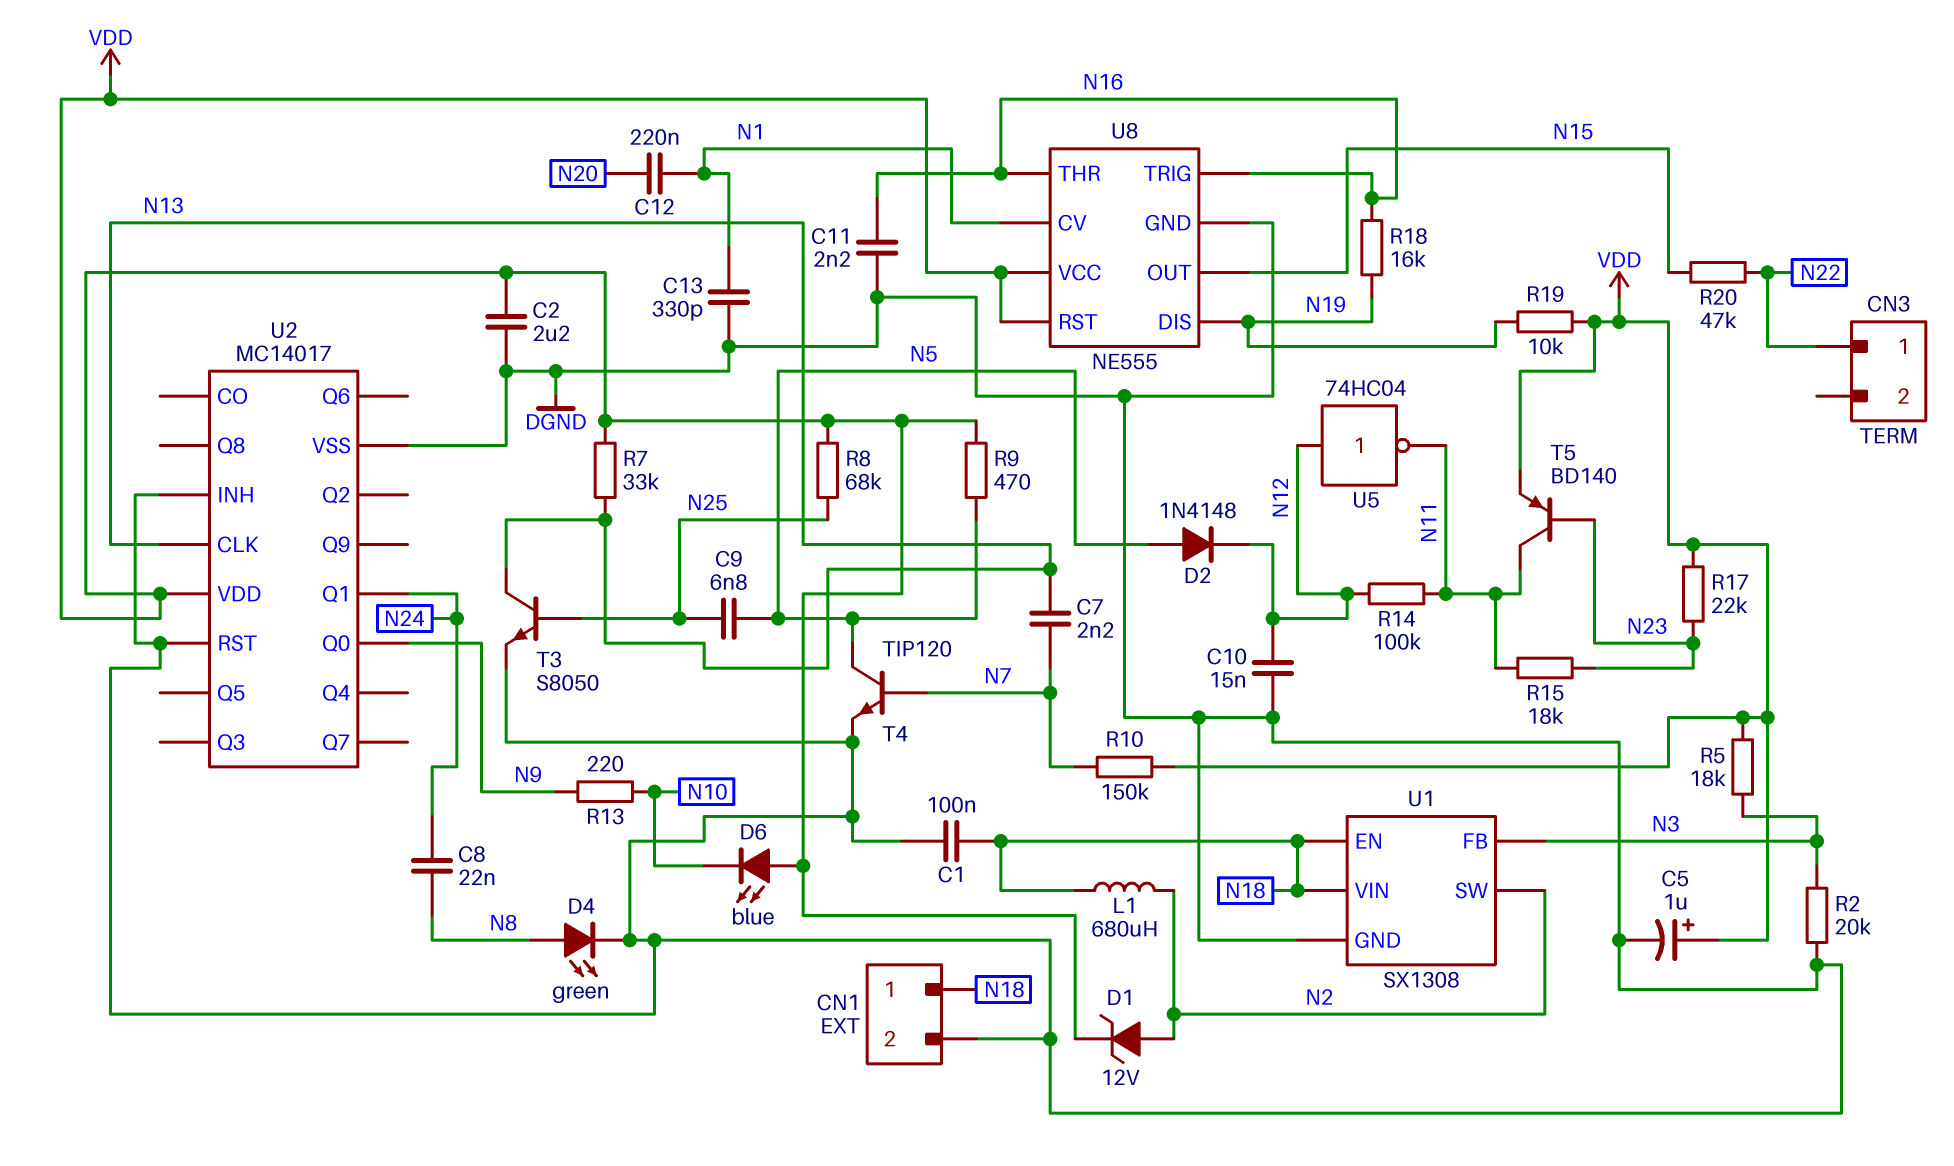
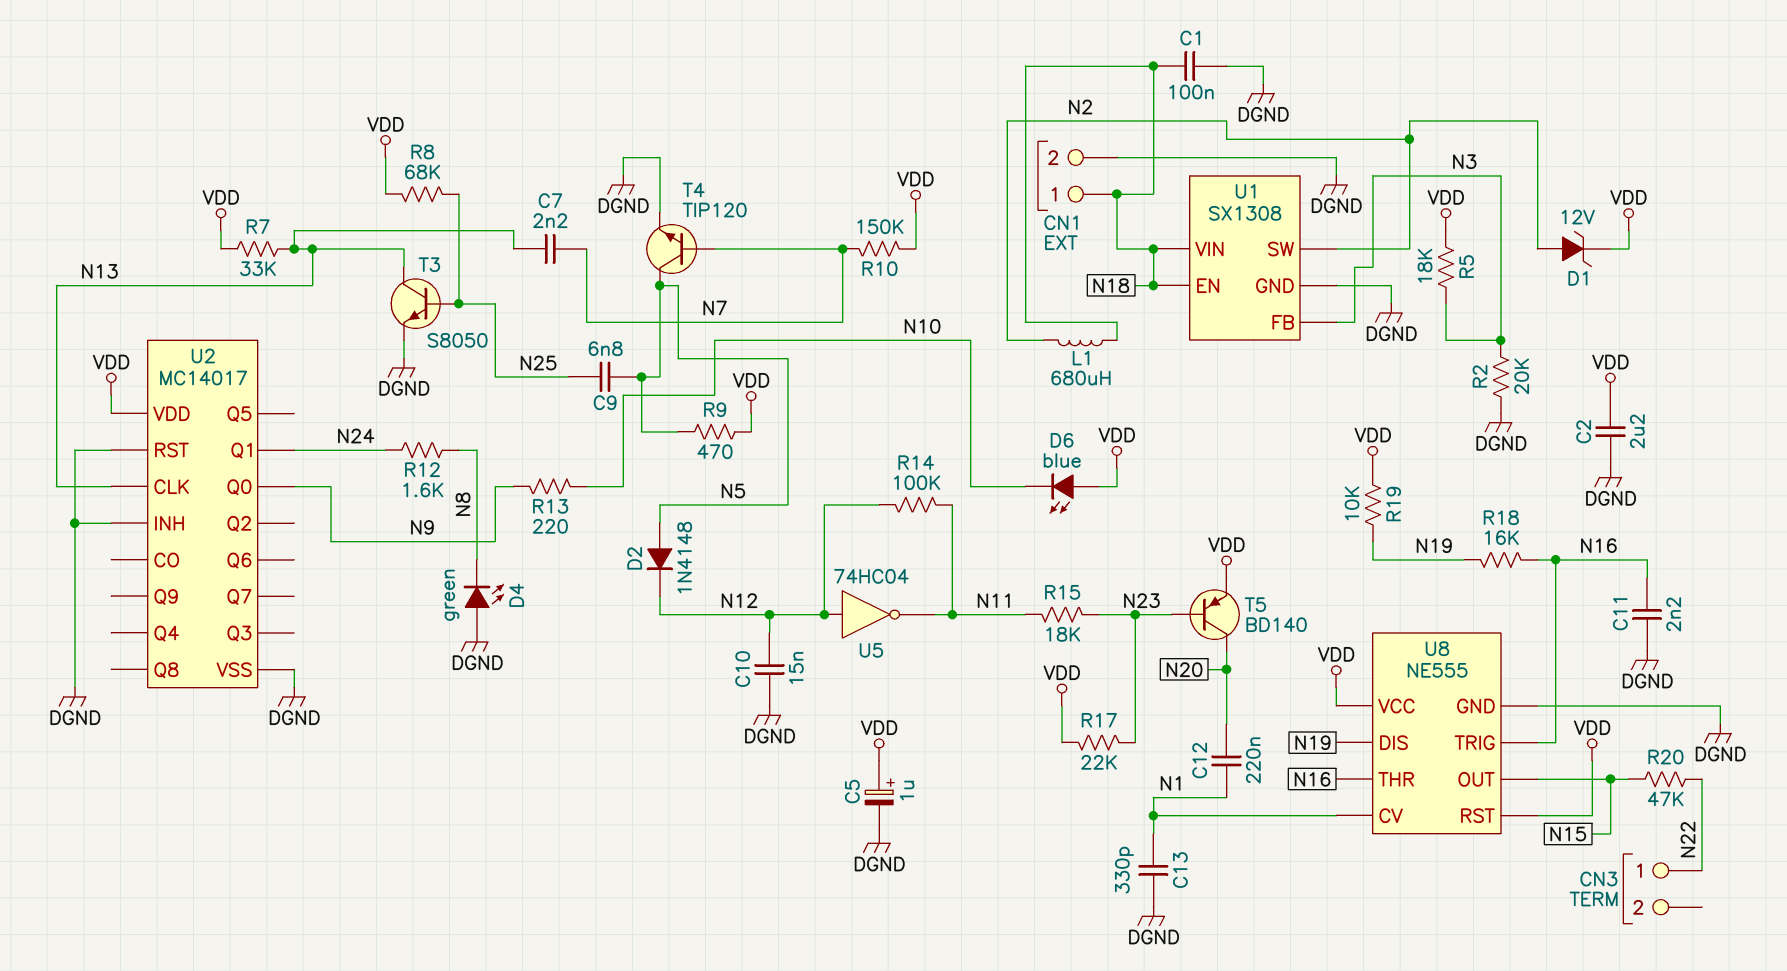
C8: 22nF (N8, N24) -> none
D4: LED green (A N8, K DGND) -> LED green (A DGND, K N8)
R12: none -> 1.6k (N8, N24)
T5: PNP BD140 (B N23, C N11, E VDD) -> PNP BD140 (B N23, C N20, E VDD)

